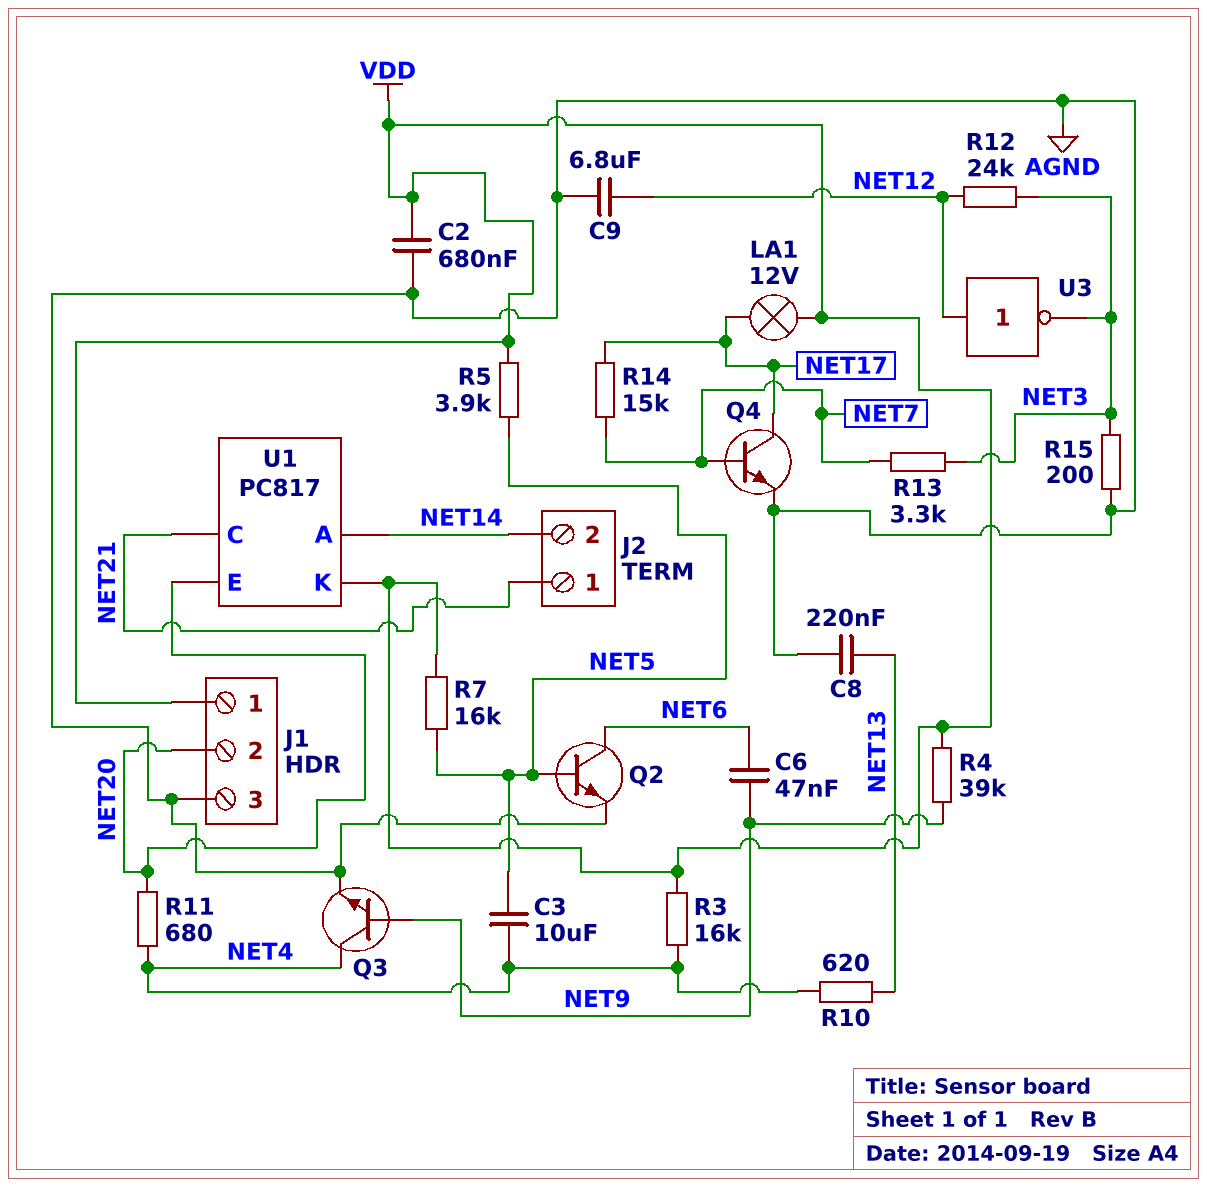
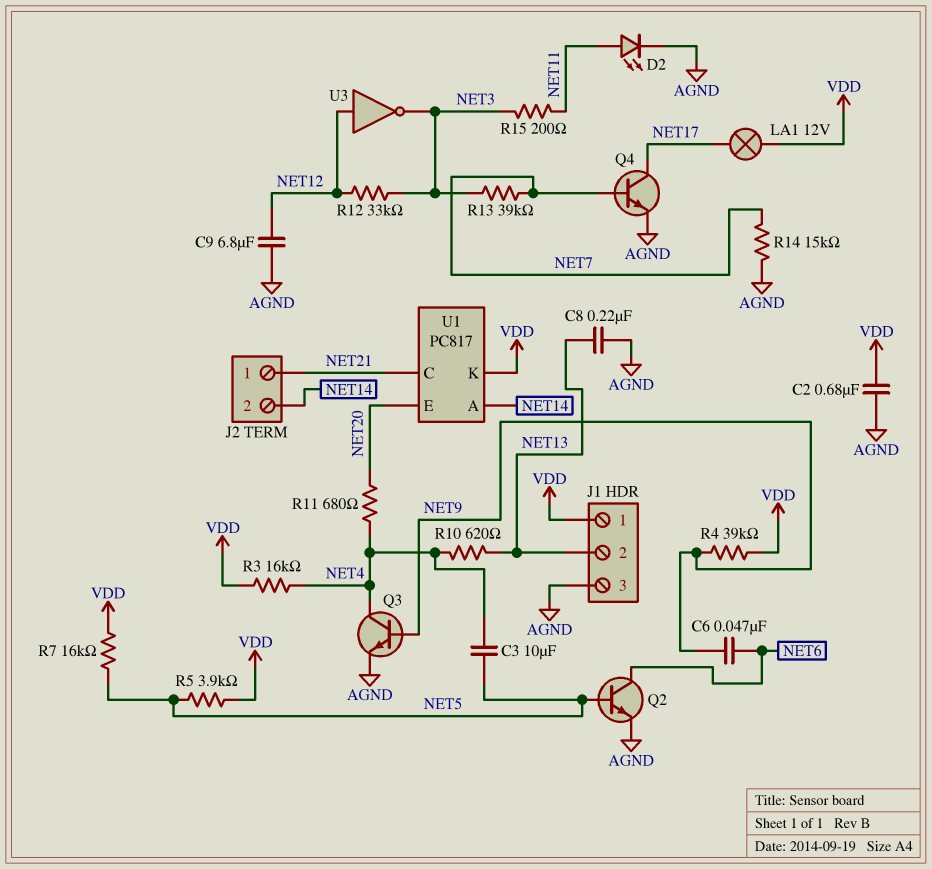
D2: none -> LED (A NET11, K AGND)
J1 pin 2: NET20 -> NET13
R12: 24k (NET3, NET12) -> 33k (NET3, NET12)
R13: 3.3k (NET3, NET7) -> 39k (NET3, NET7)
R14: 15k (NET7, NET17) -> 15k (AGND, NET7)
R15: 200 (AGND, NET3) -> 200 (NET3, NET11)

